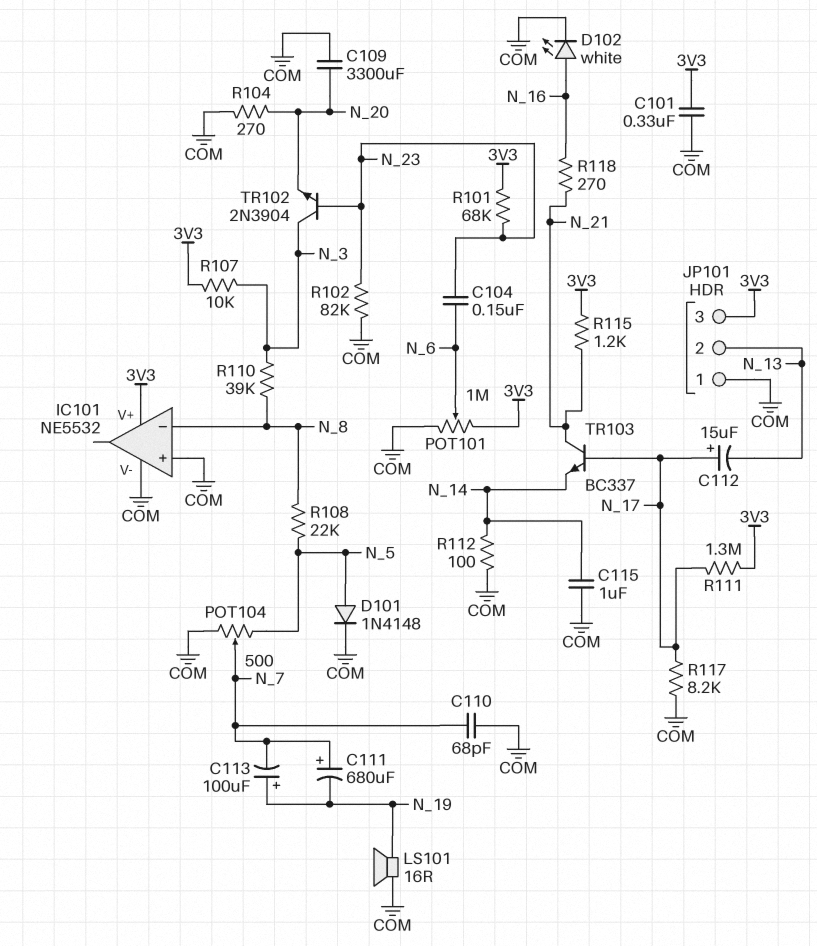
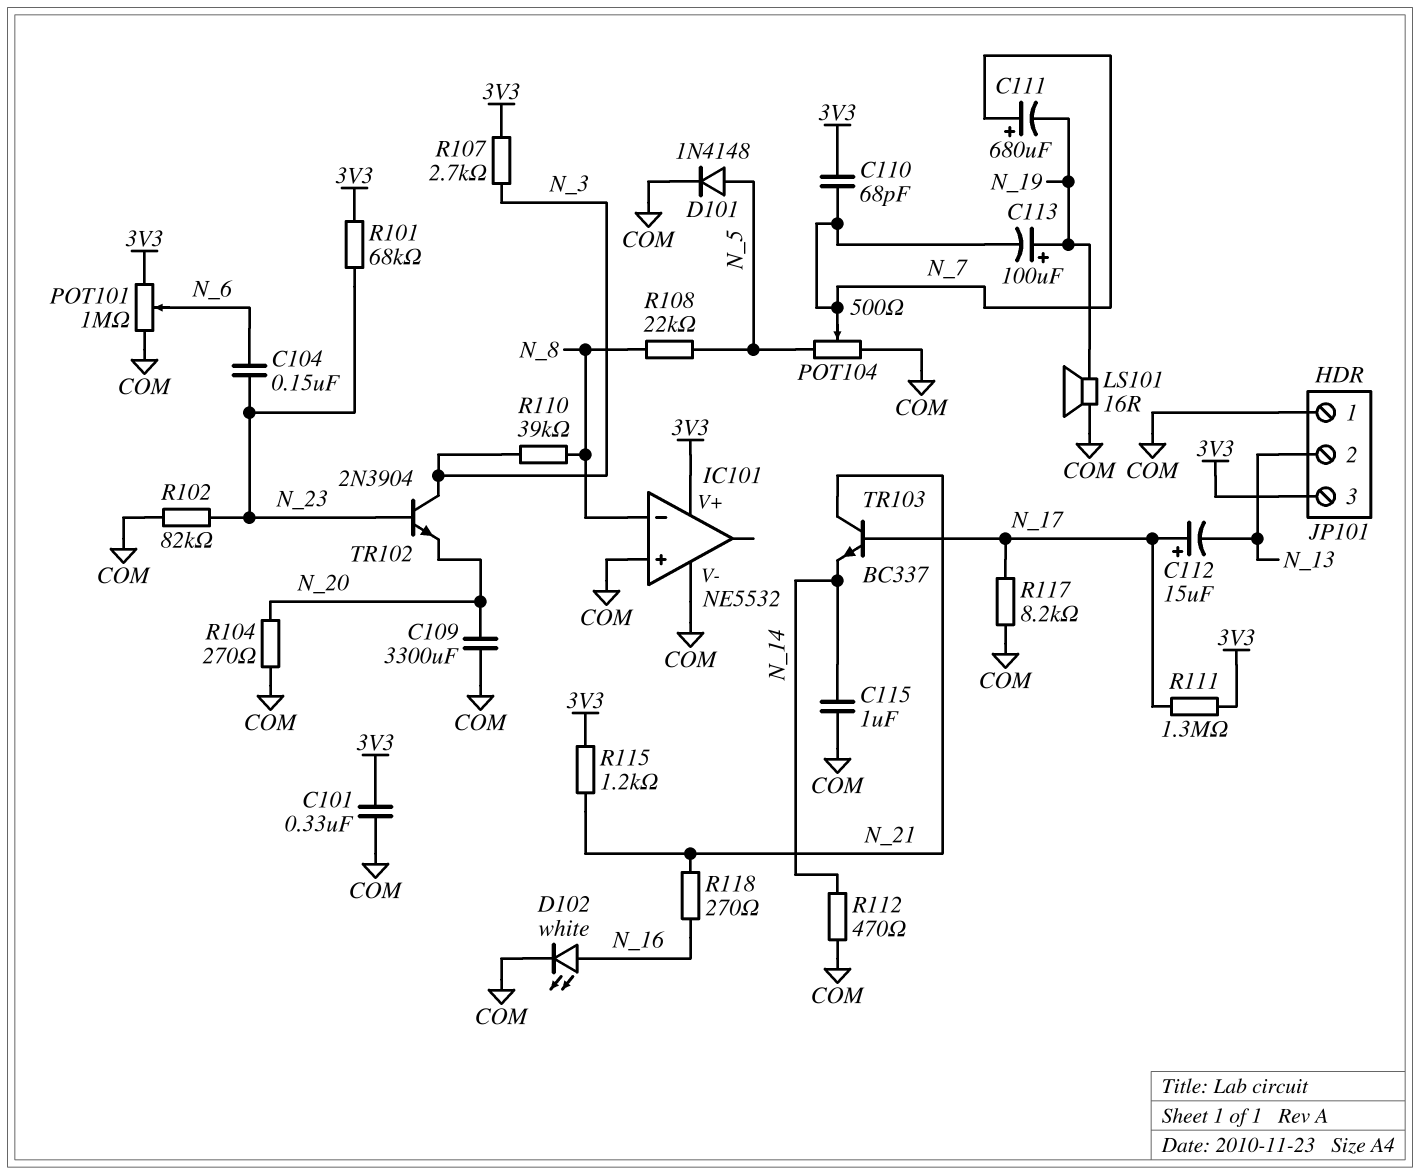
C110: 68pF (COM, N_7) -> 68pF (3V3, N_7)
R107: 10k (3V3, N_3) -> 2.7k (3V3, N_3)
R112: 100 (COM, N_14) -> 470 (COM, N_14)

